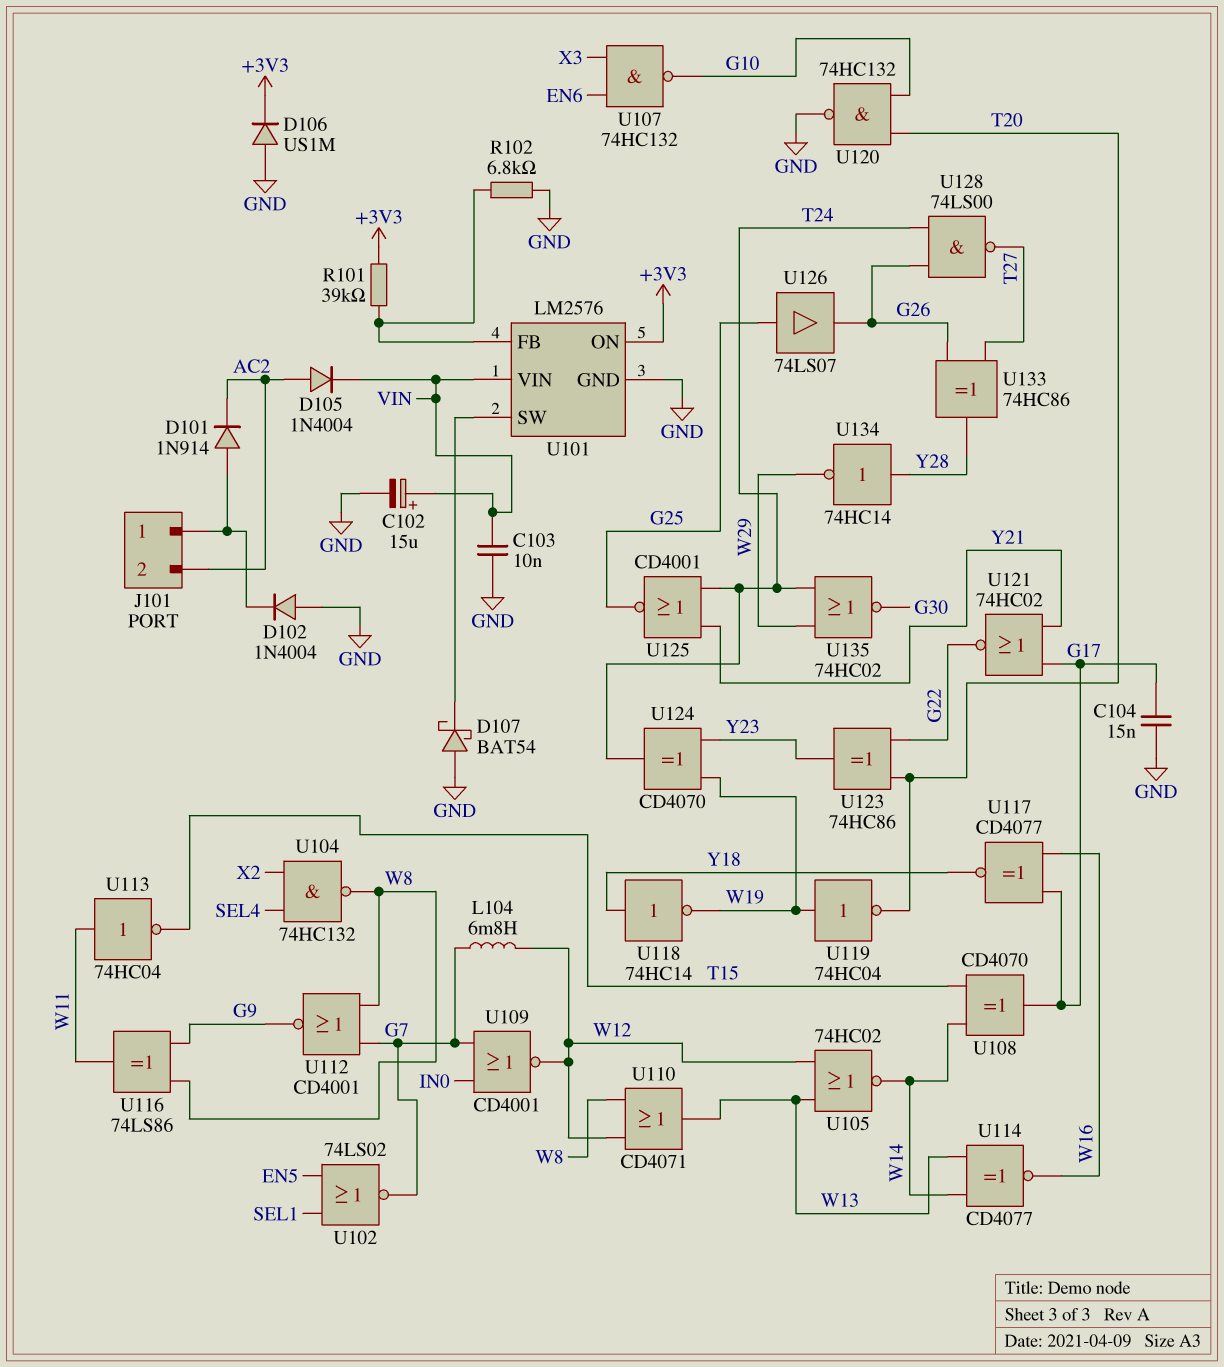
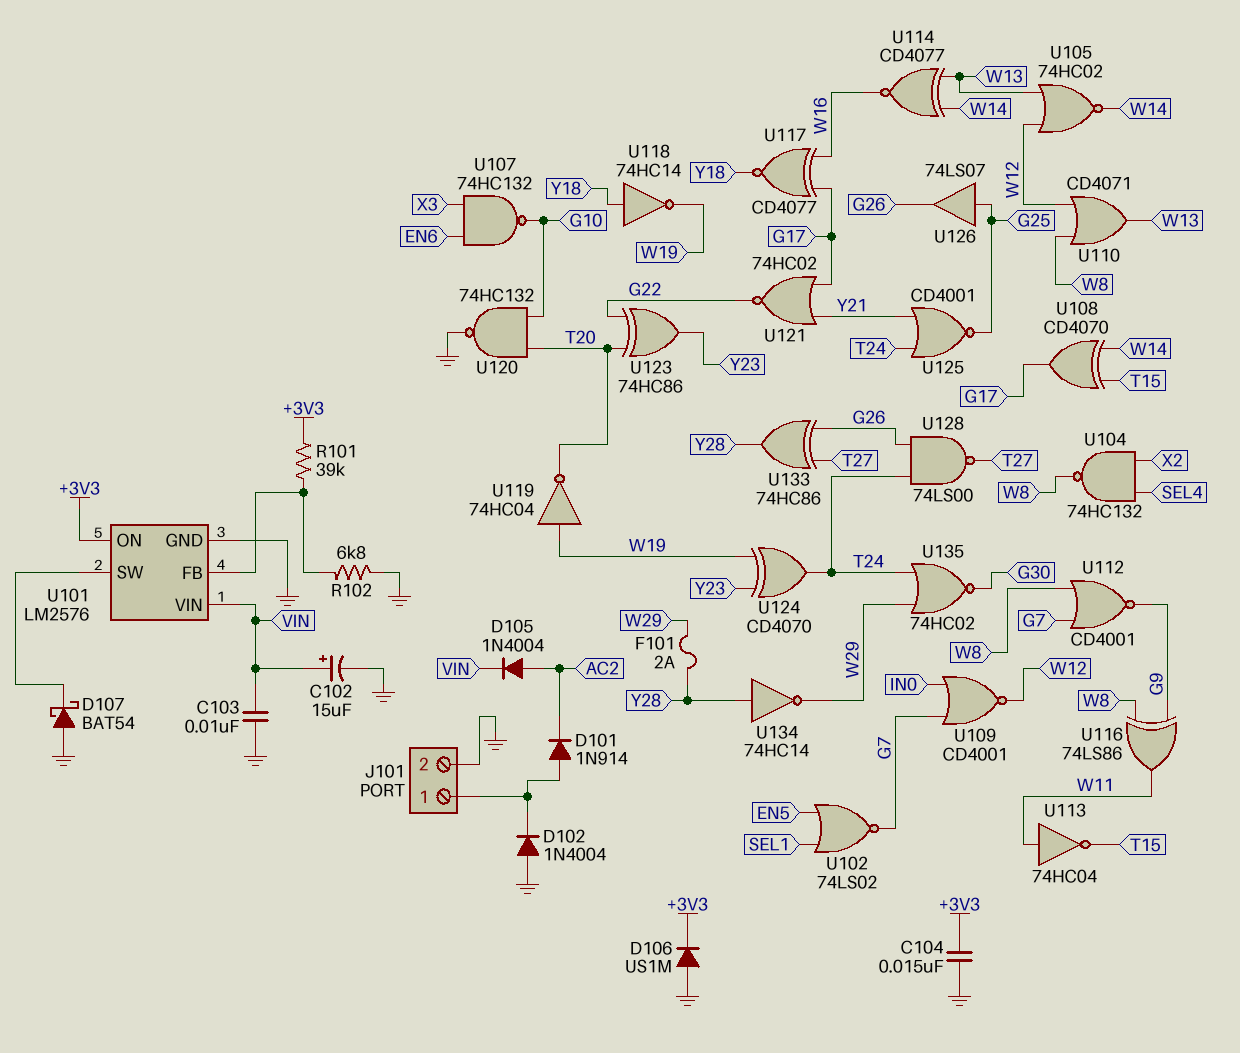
C104: 15nF (G17, GND) -> 15nF (+3V3, GND)
F101: none -> 2A (W29, Y28)
J101 pin 2: AC2 -> GND
L104: 6.8mH (G7, W12) -> none

